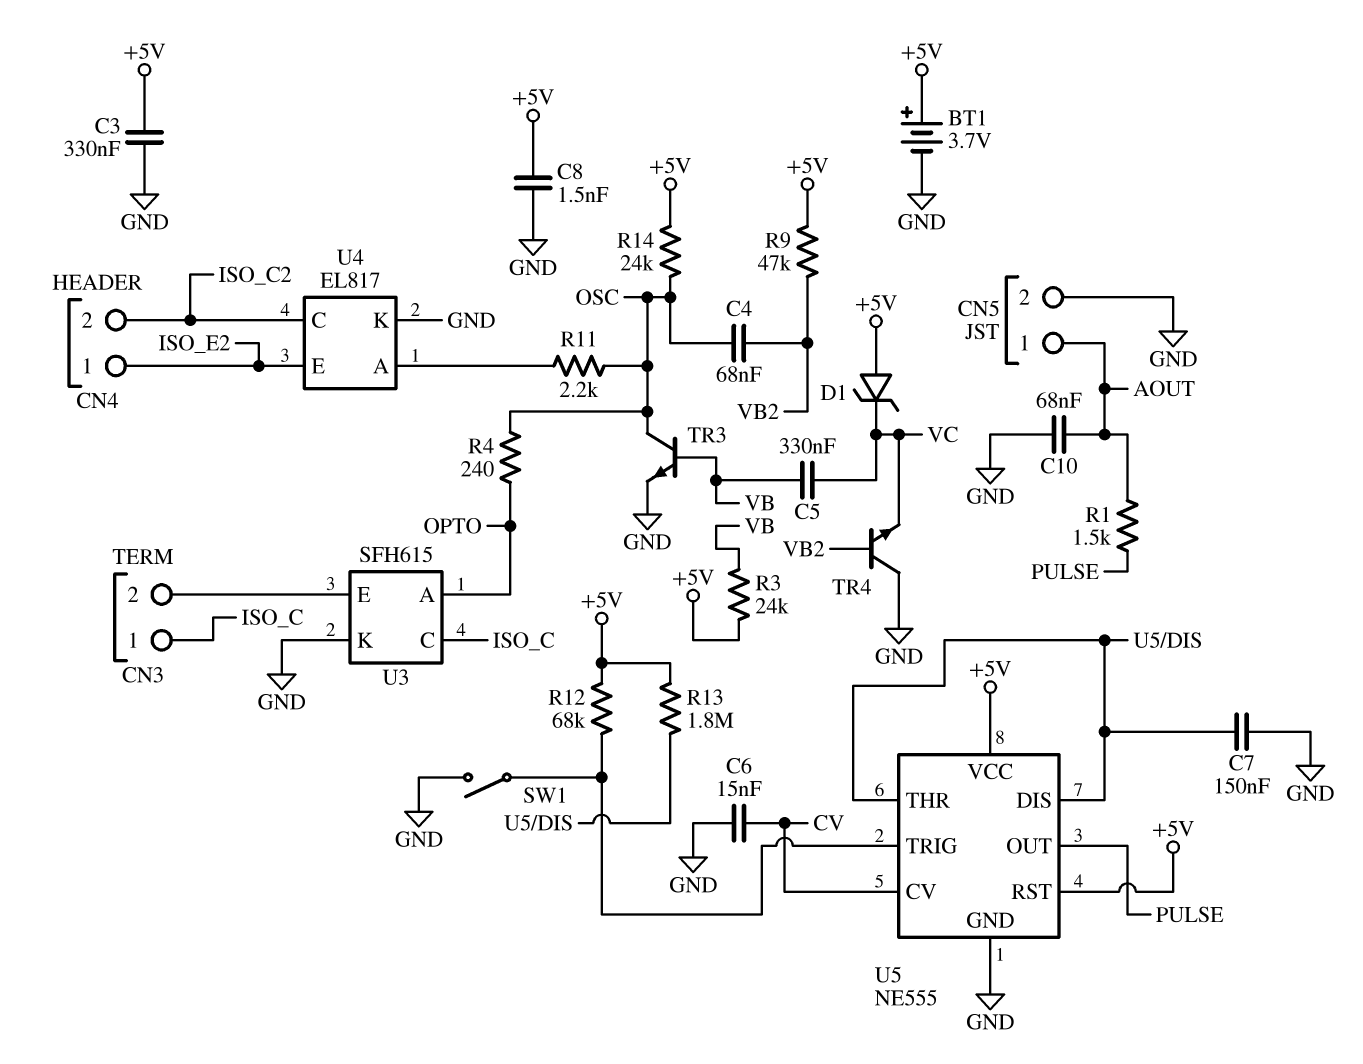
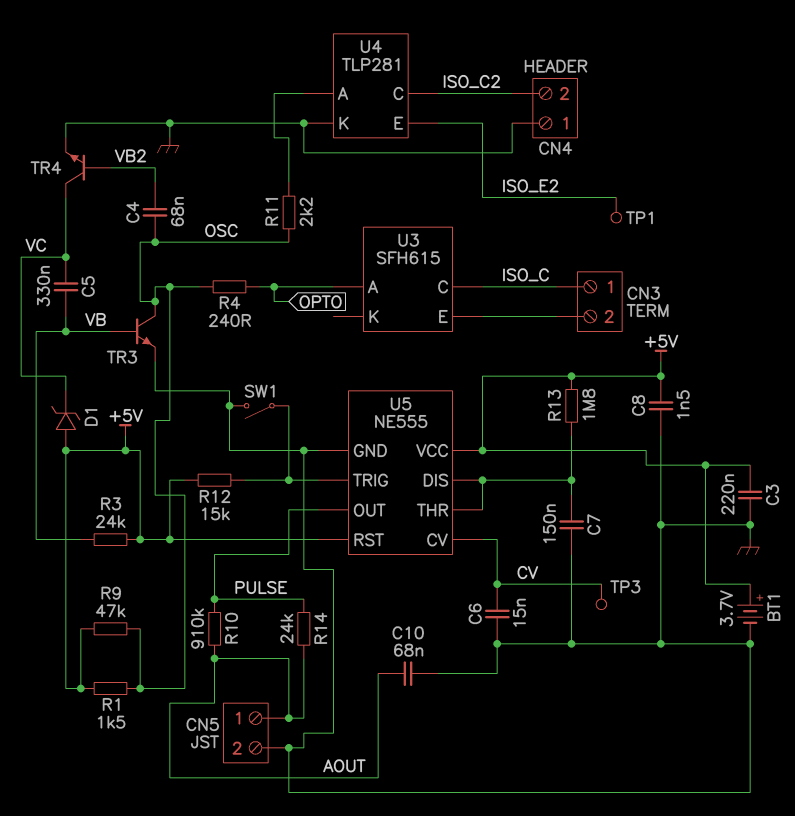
C3: 330nF (+5V, GND) -> 220nF (+5V, GND)
CN4 pin 1: ISO_E2 -> GND
R1: 1.5k (AOUT, PULSE) -> 1.5k (+5V, OSC)
R9: 47k (+5V, VB2) -> 47k (+5V, OSC)
R10: none -> 910k (AOUT, PULSE)
R12: 68k (+5V, U5/TRIG) -> 15k (+5V, U5/TRIG)
R14: 24k (+5V, OSC) -> 24k (AOUT, PULSE)
TP1: none -> test point (ISO_E2)
TP3: none -> test point (CV)
TR4: NPN (B VB2, C GND, E VC) -> NPN (B VB2, C VC, E GND)
U3 pin K: GND -> none
U4: EL817 -> TLP281

